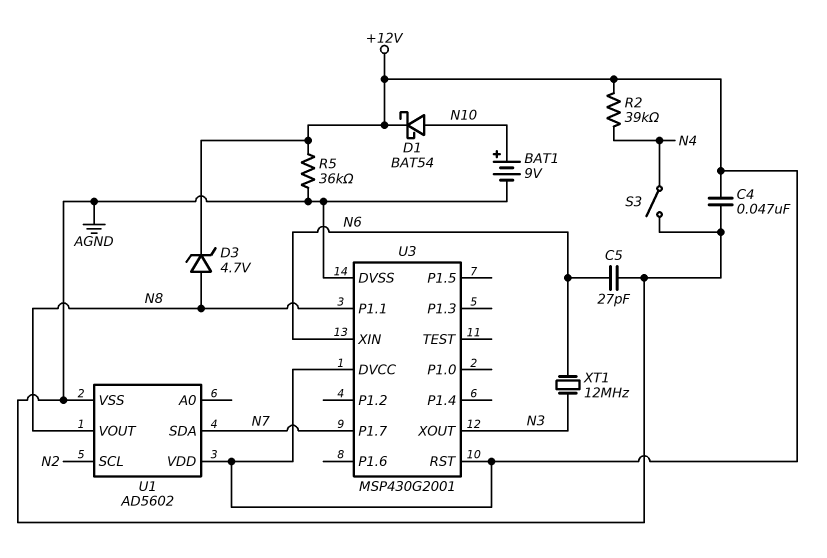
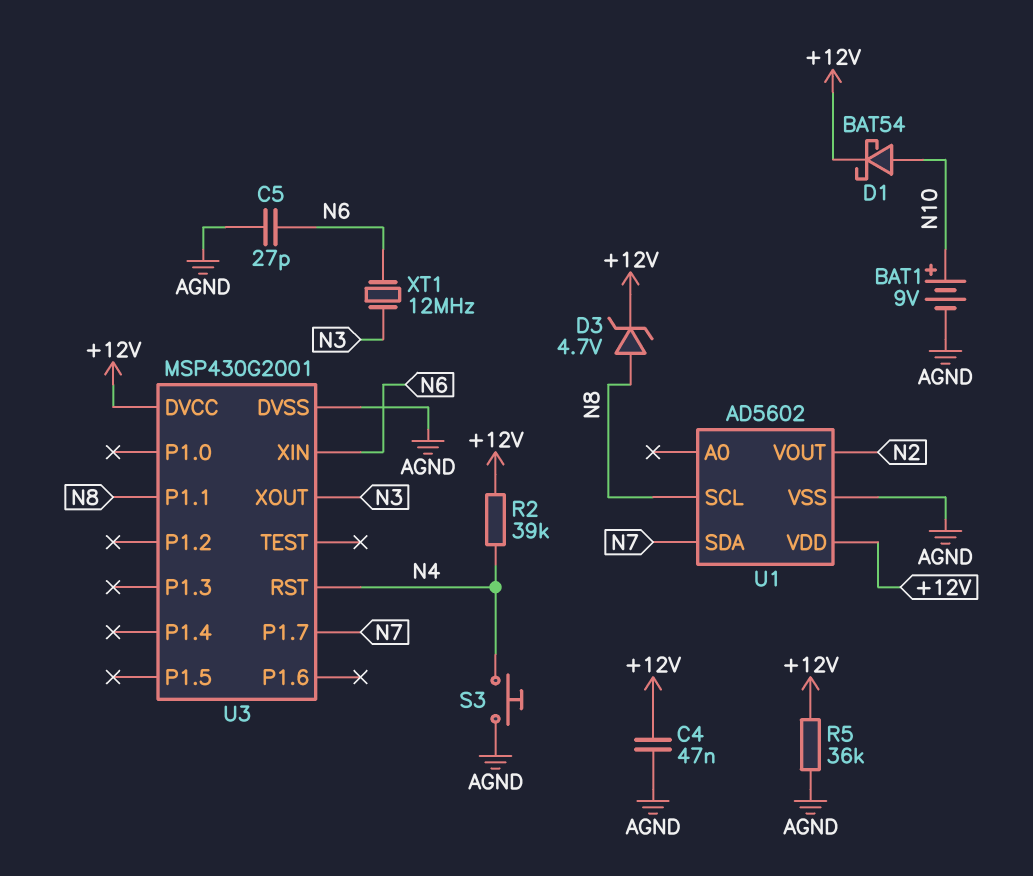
S3: switch (AGND, N4) -> button (AGND, N4)
U1 pin SCL: N2 -> N8
U1 pin VOUT: N8 -> N2
U3 pin RST: +12V -> N4

